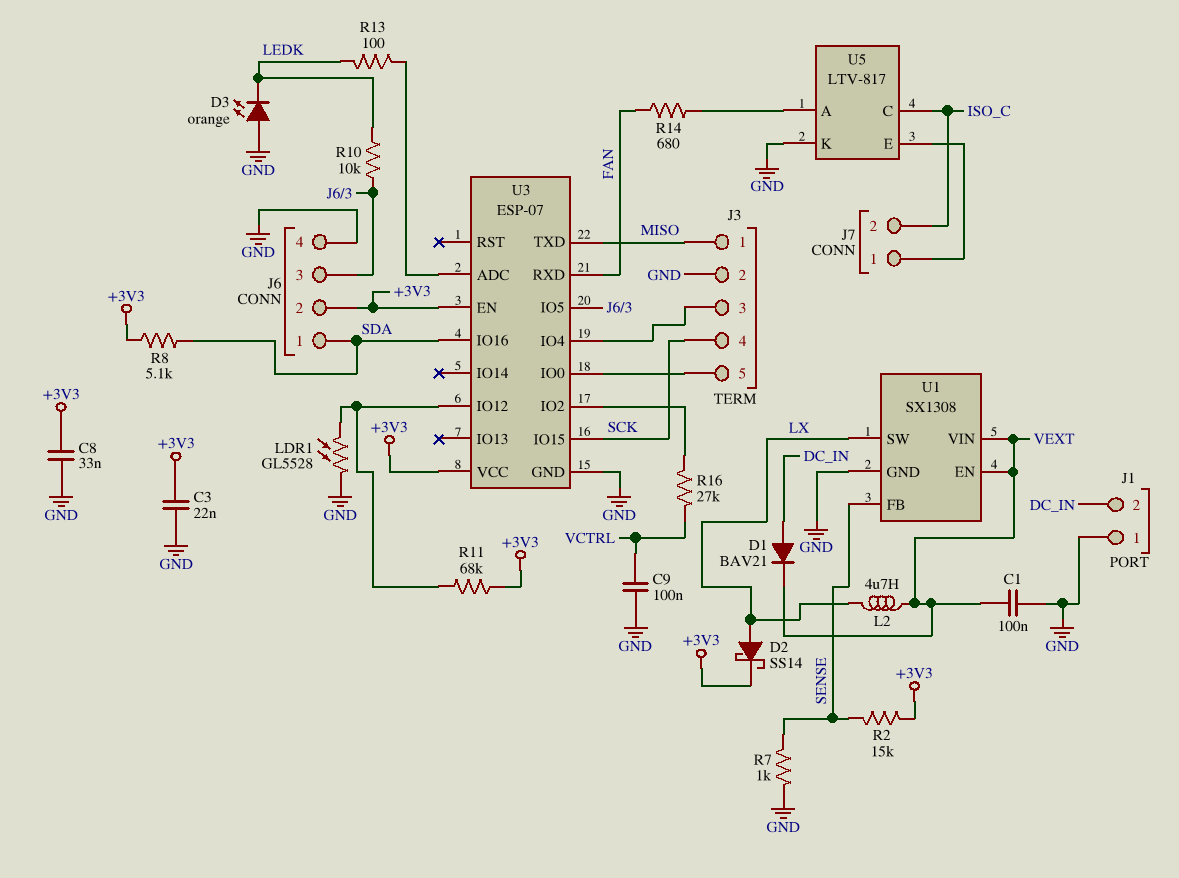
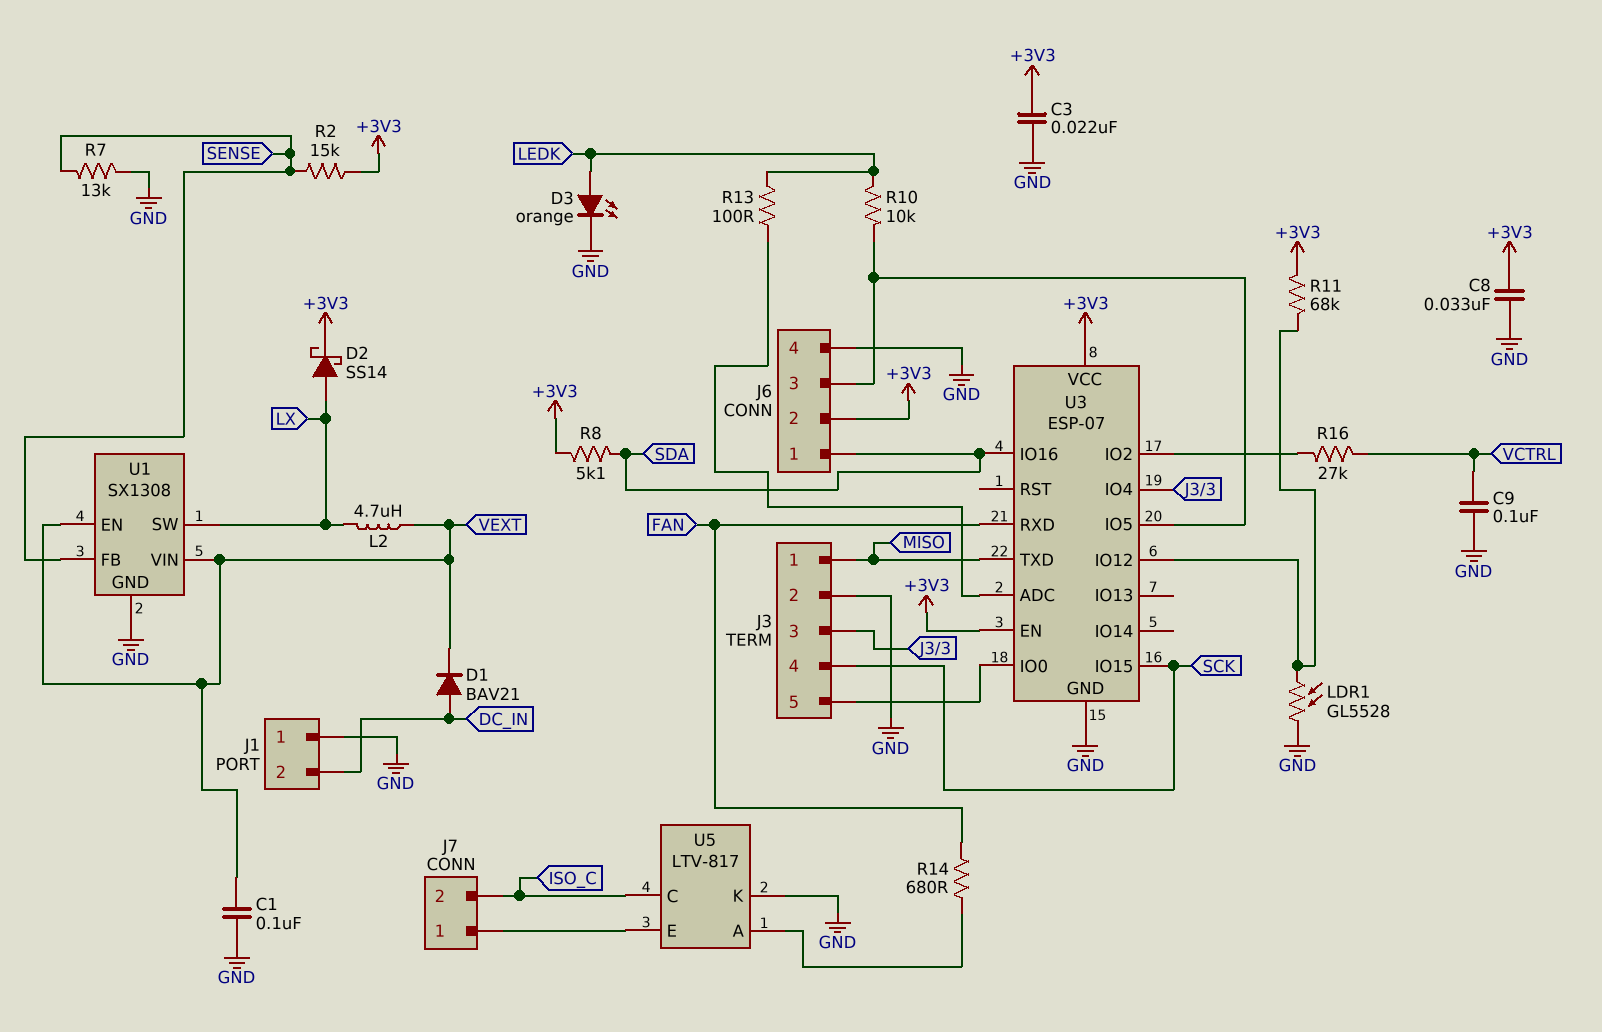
D3: LED orange (A GND, K LEDK) -> LED orange (A LEDK, K GND)
R7: 1k (GND, SENSE) -> 13k (GND, SENSE)

